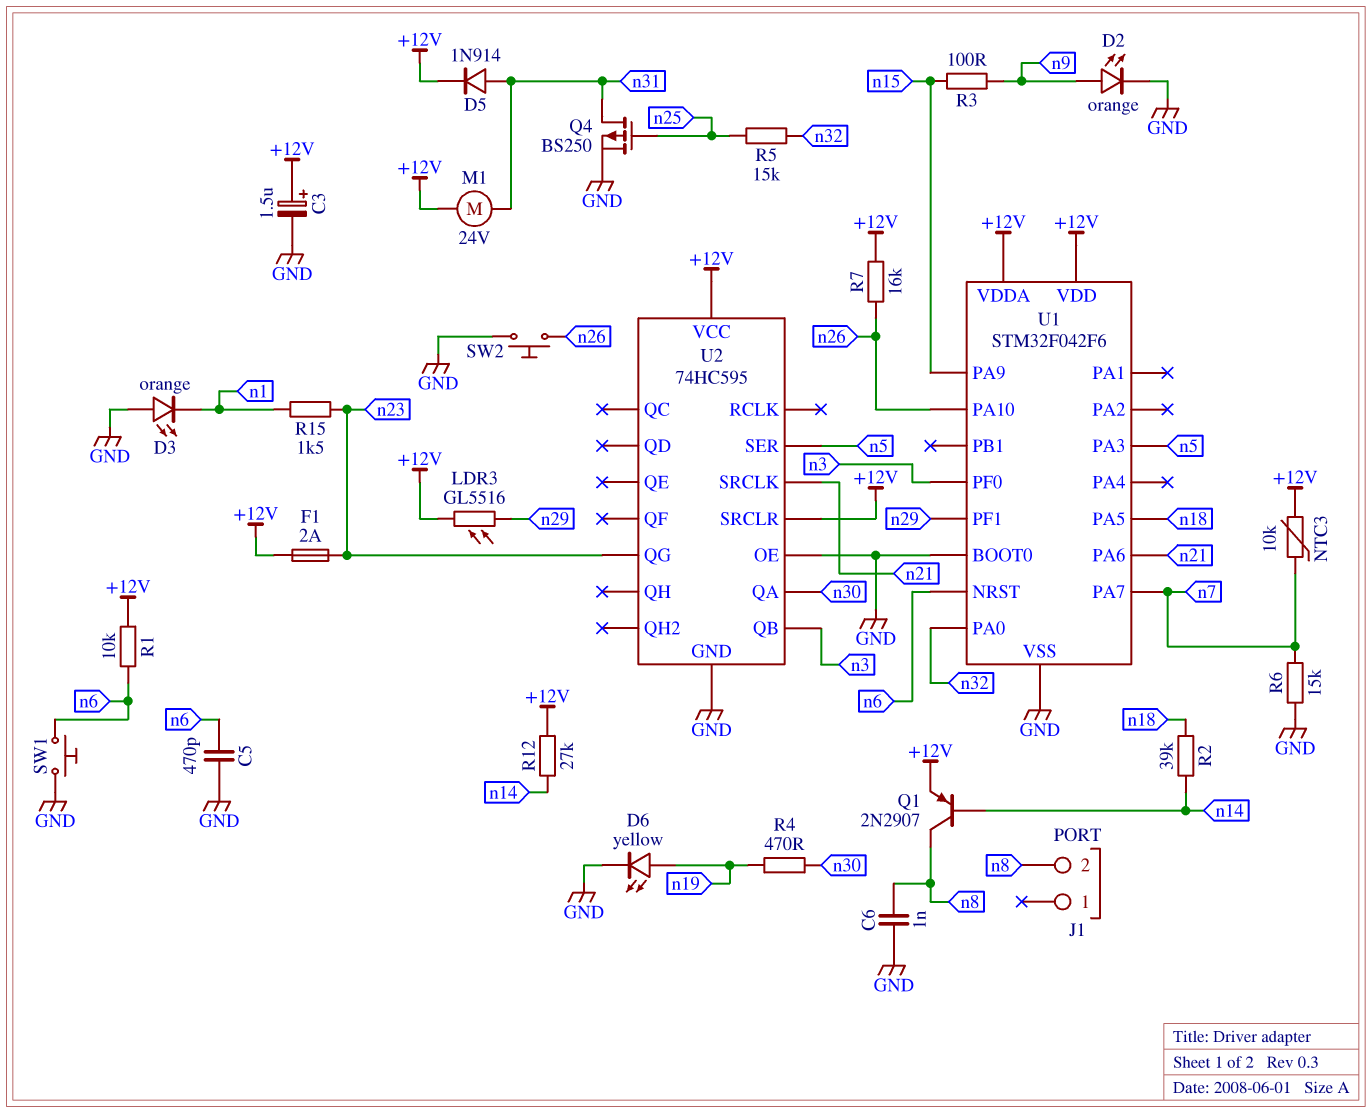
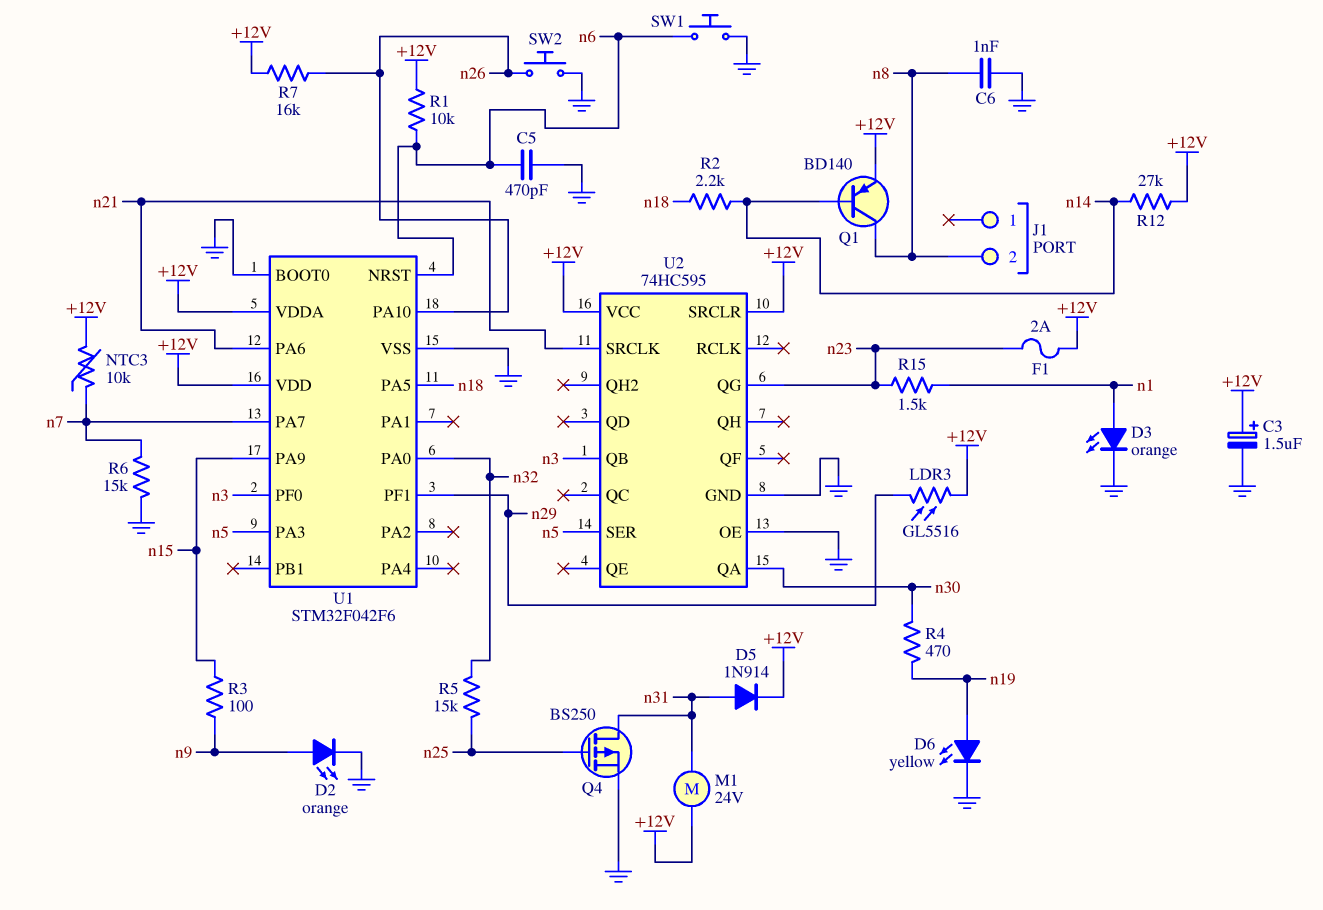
D3: LED orange (A GND, K n1) -> LED orange (A n1, K GND)
Q1: PNP 2N2907 (B n14, C n8, E +12V) -> PNP BD140 (B n14, C n8, E +12V)
R2: 39k (n14, n18) -> 2.2k (n14, n18)

